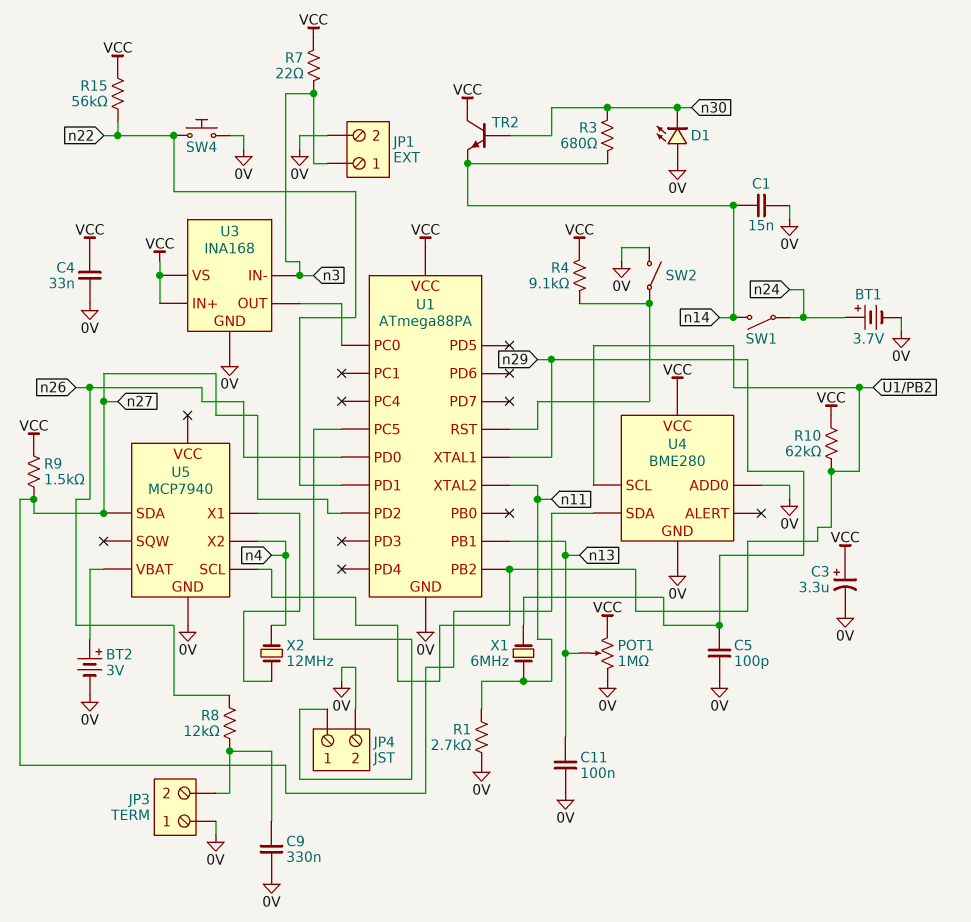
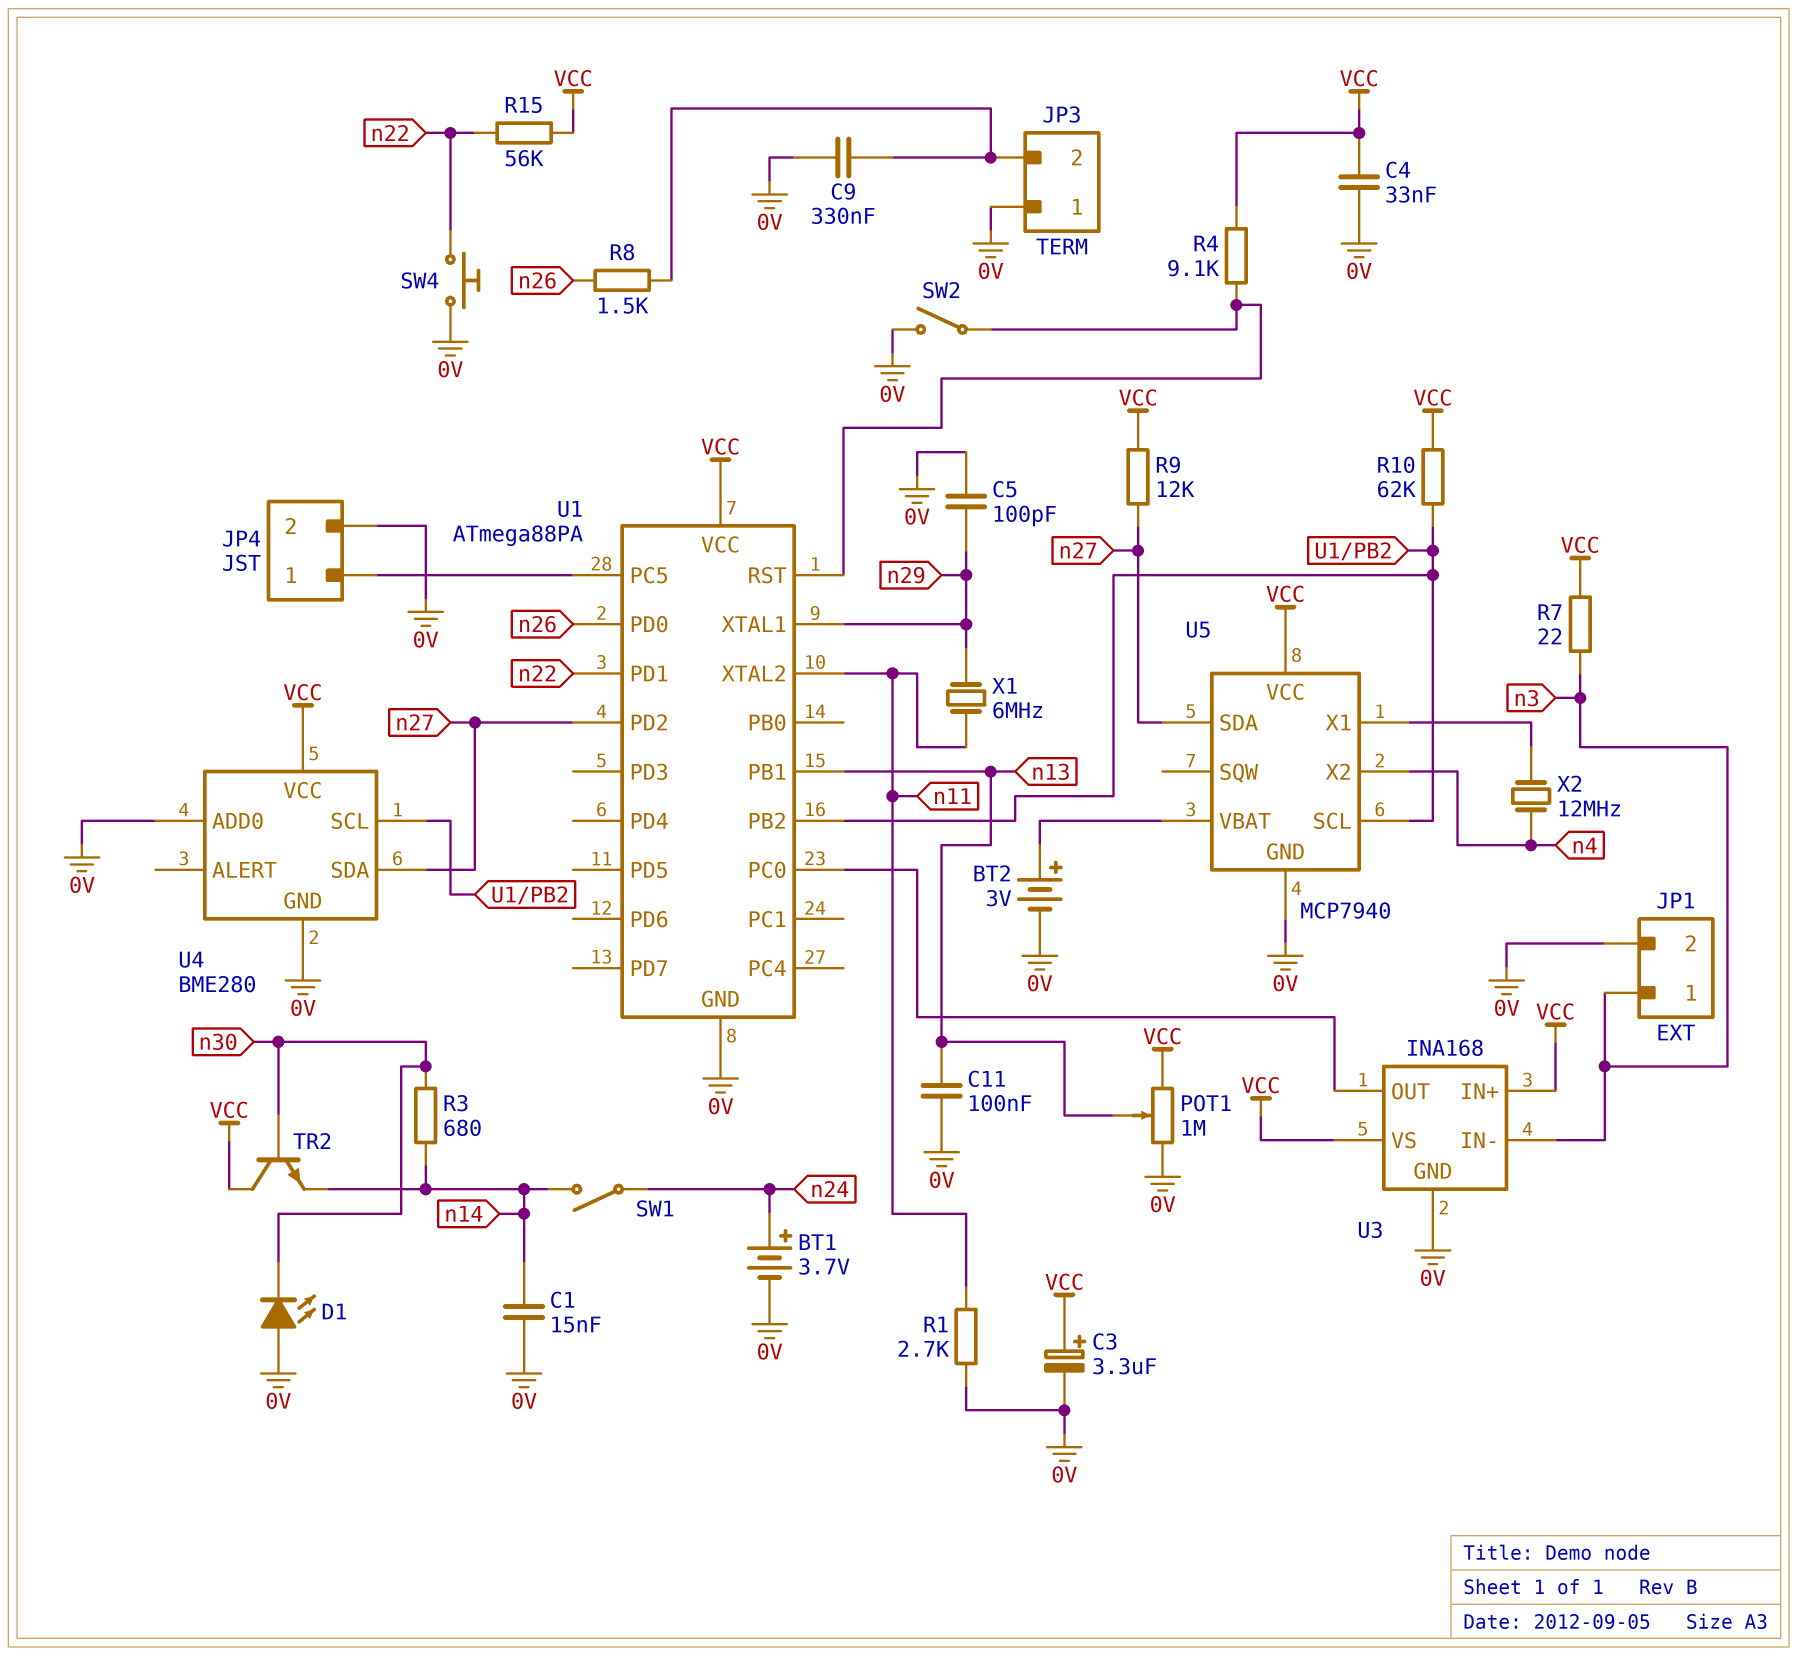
R8: 12k (JP3/2, n26) -> 1.5k (JP3/2, n26)
R9: 1.5k (VCC, n27) -> 12k (VCC, n27)
U5 pin VCC: none -> VCC

